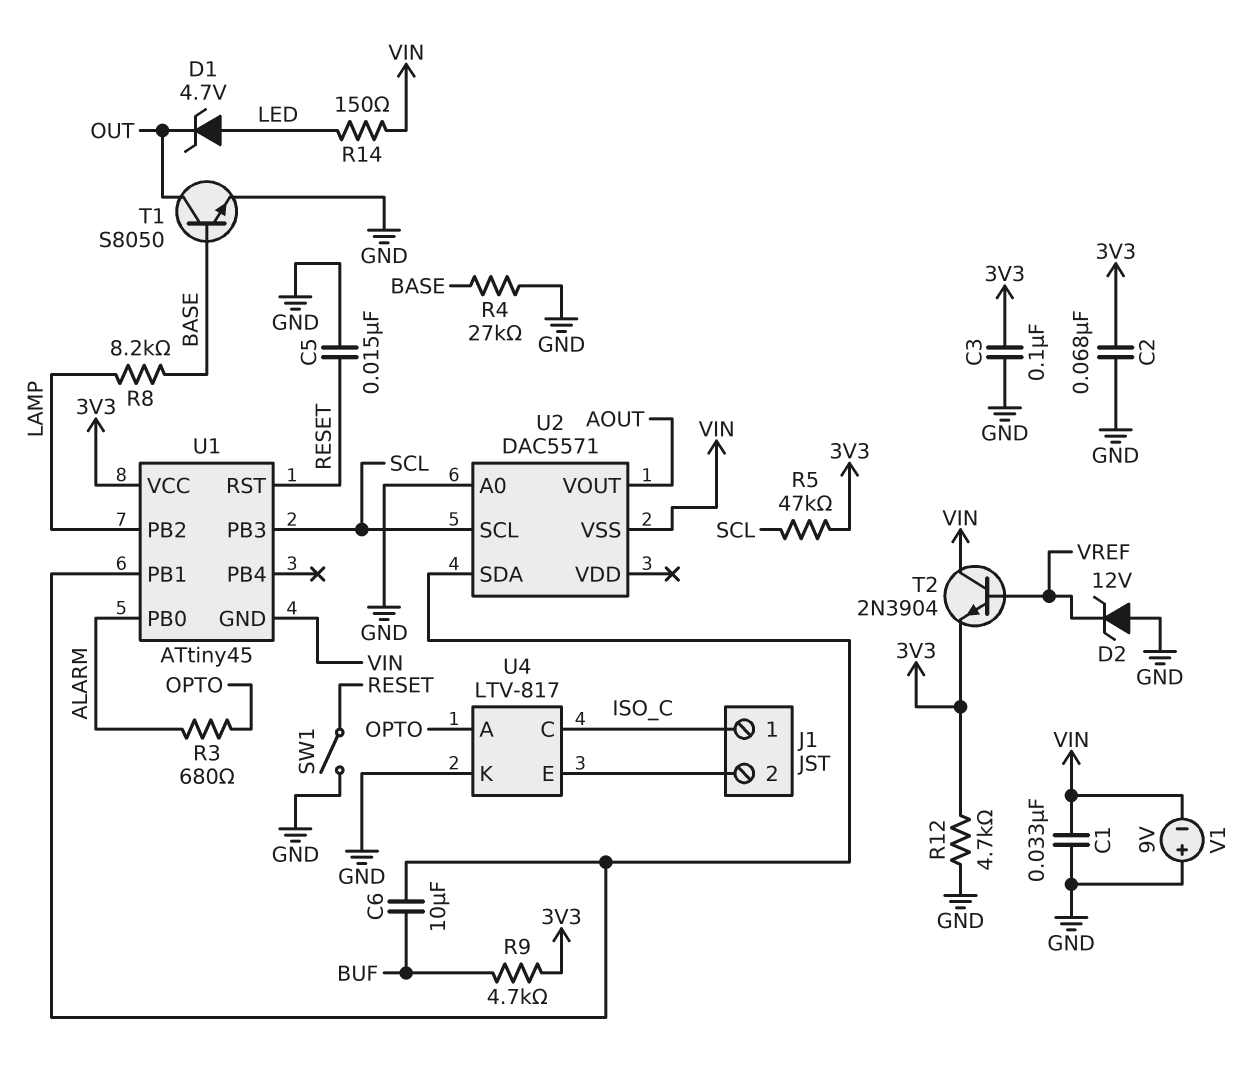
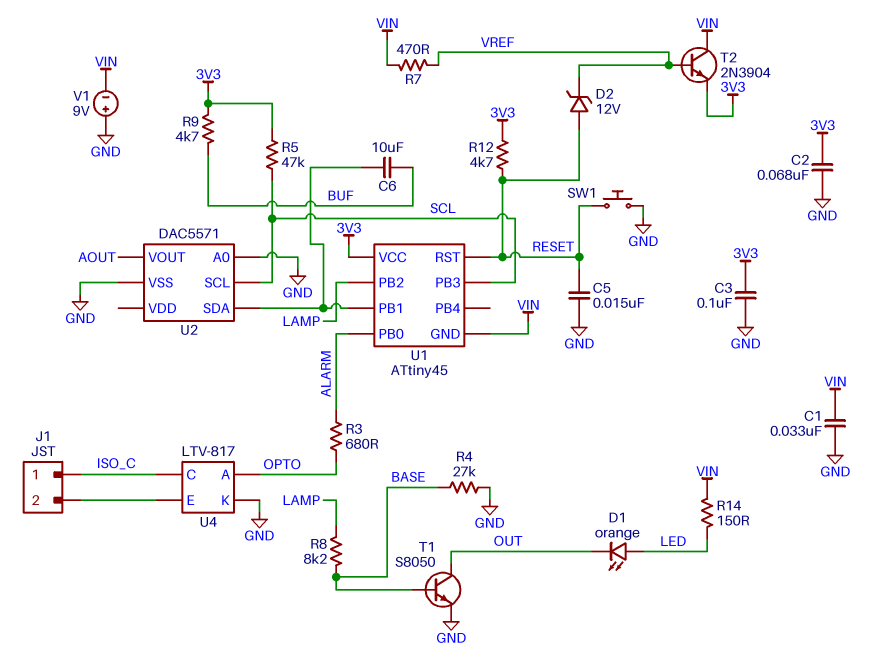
D1: zener 4.7V (A LED, K OUT) -> LED orange (A LED, K OUT)
D2: zener 12V (A GND, K VREF) -> zener 12V (A RESET, K VREF)
R7: none -> 470 (VIN, VREF)
R12: 4.7k (3V3, GND) -> 4.7k (3V3, RESET)
SW1: switch (GND, RESET) -> button (GND, RESET)
U2 pin VSS: VIN -> GND

